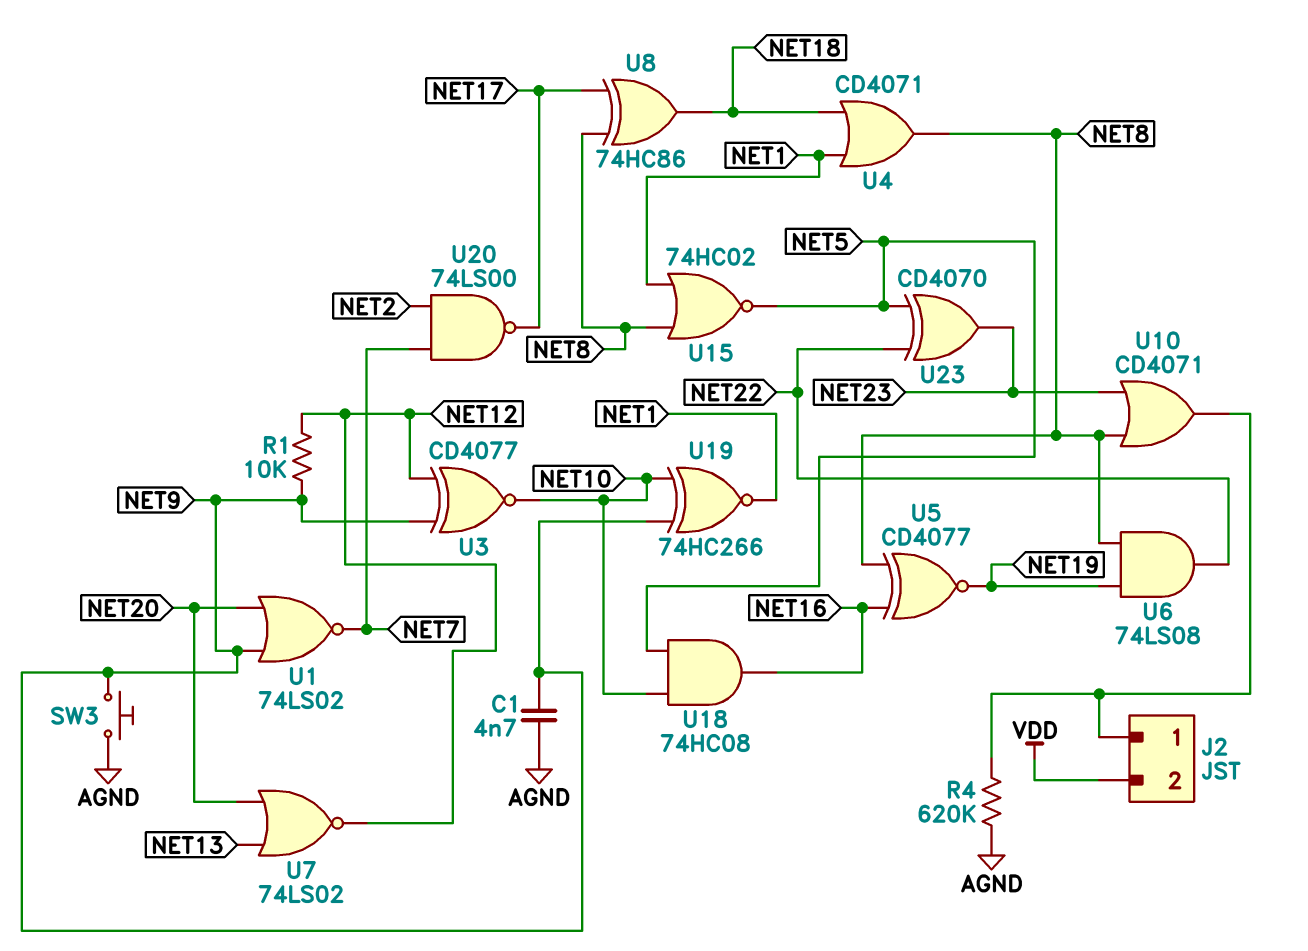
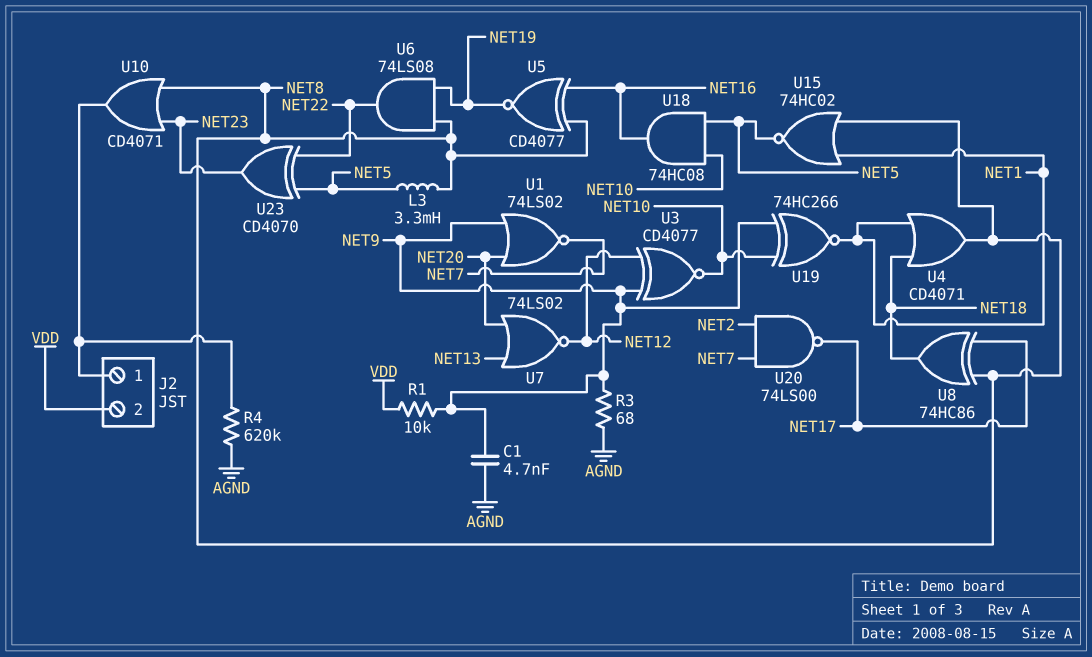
L3: none -> 3.3mH (NET5, NET8)
R1: 10k (NET9, NET12) -> 10k (NET9, VDD)
R3: none -> 68 (AGND, NET9)
SW3: button (AGND, NET9) -> none

